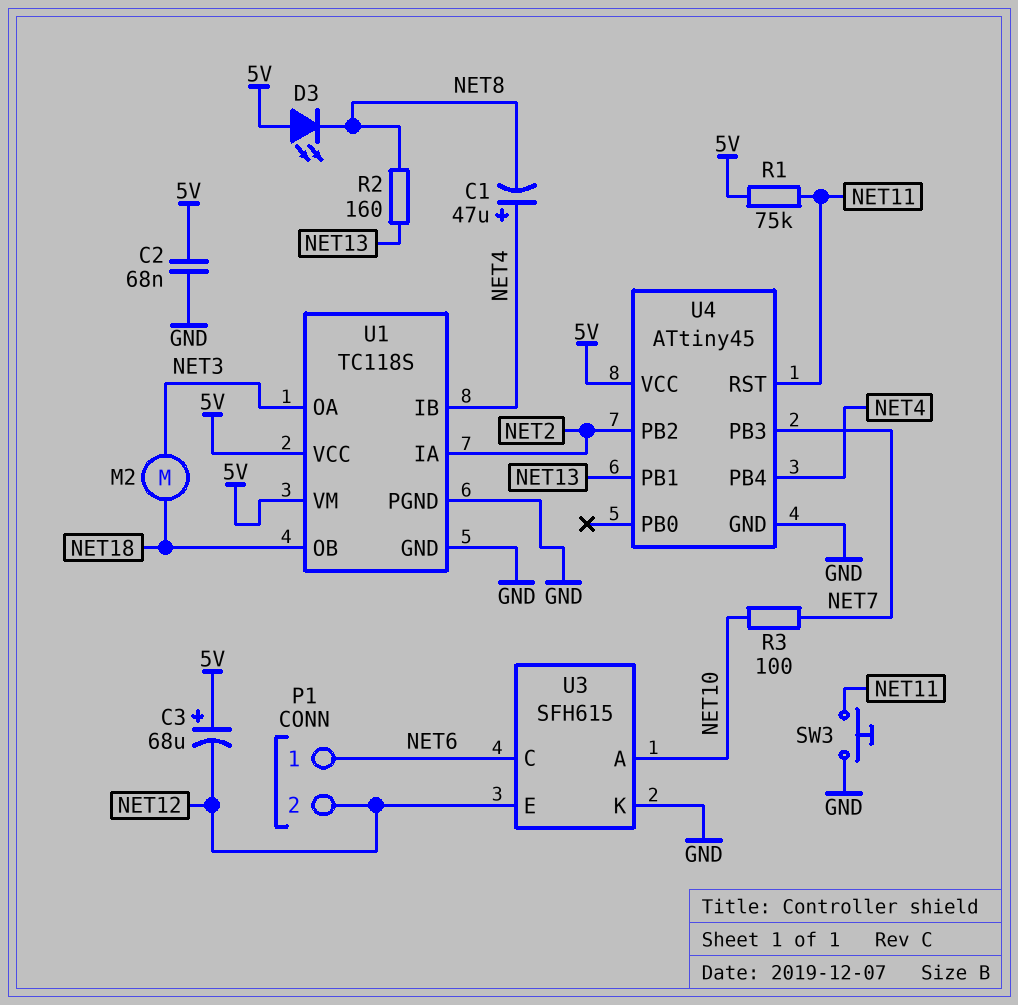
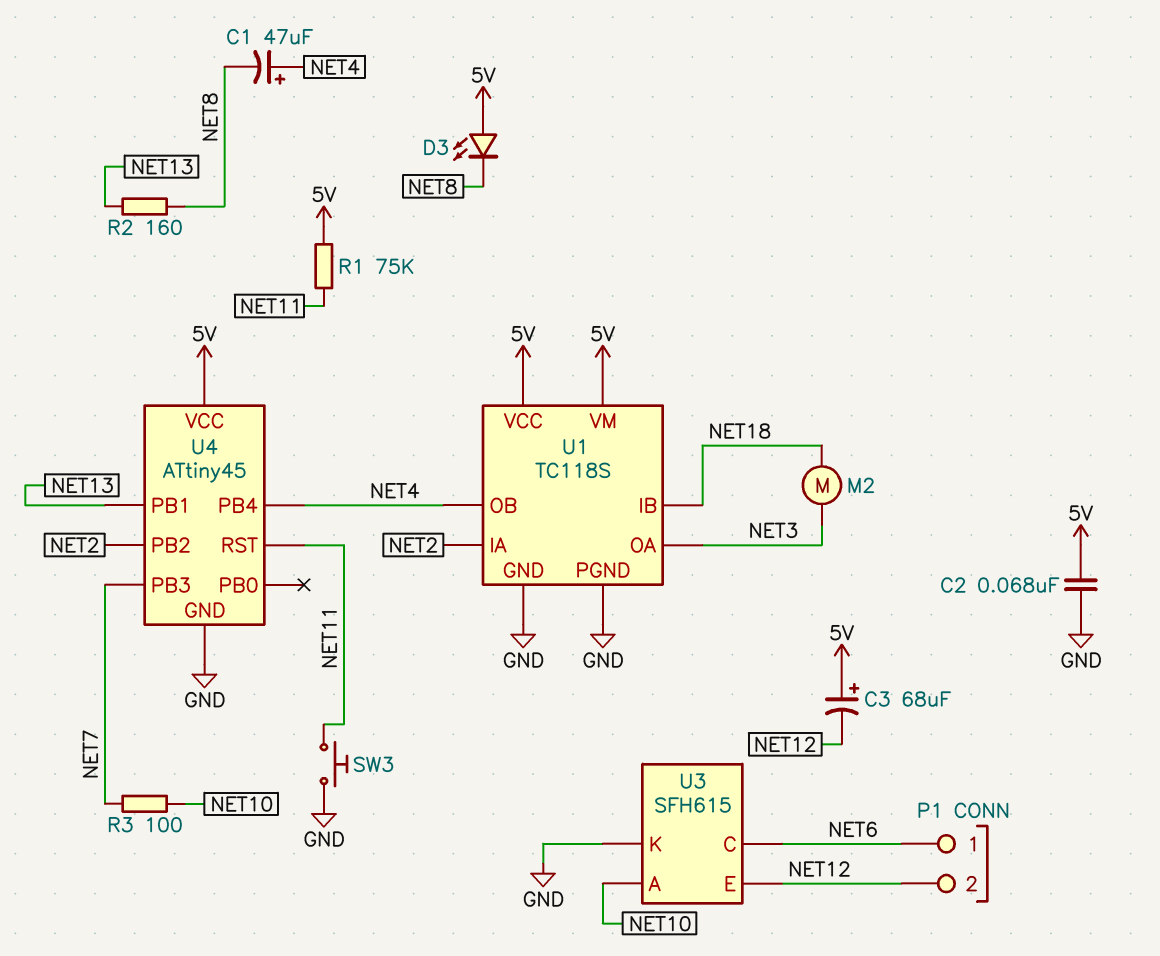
U1 pin IB: NET4 -> NET18
U1 pin OB: NET18 -> NET4

